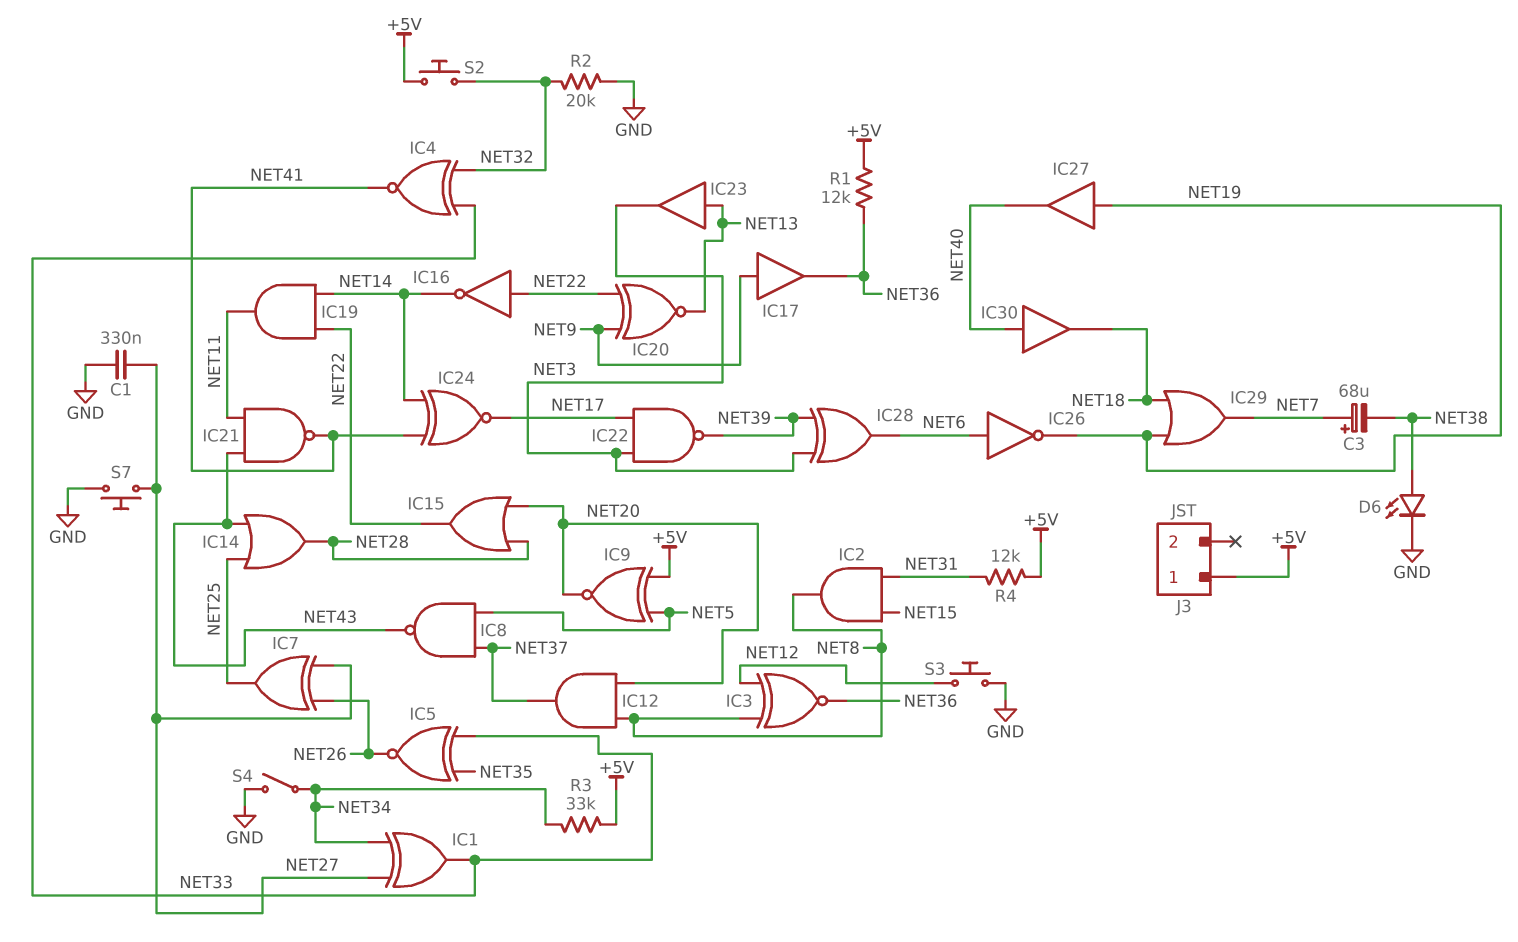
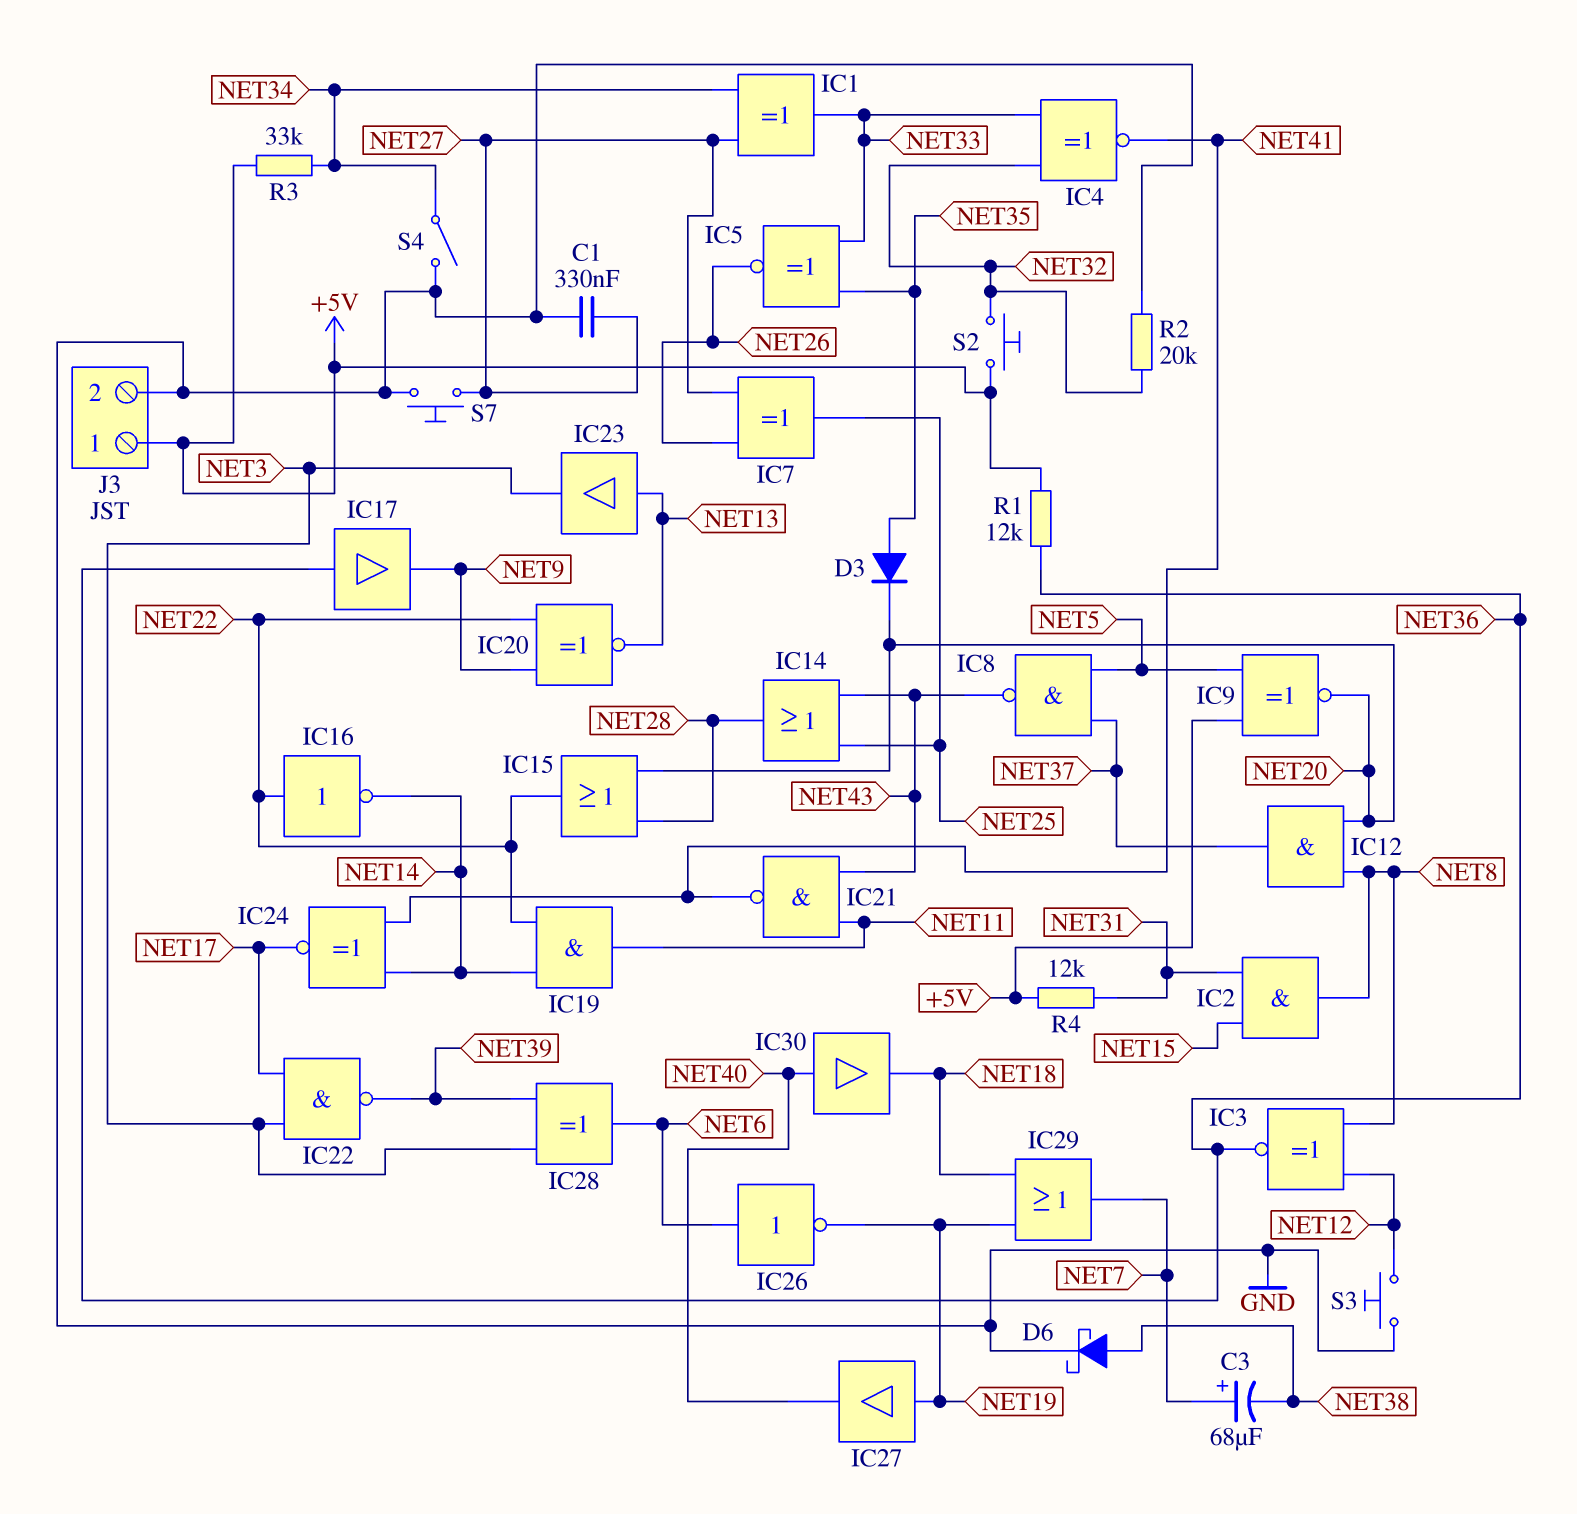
D3: none -> diode (A NET35, K NET20)
D6: LED (A NET38, K GND) -> schottky (A NET38, K GND)
IC17: buffer (in NET9, out NET36) -> buffer (in NET36, out NET9)
J3 pin 2: none -> GND

